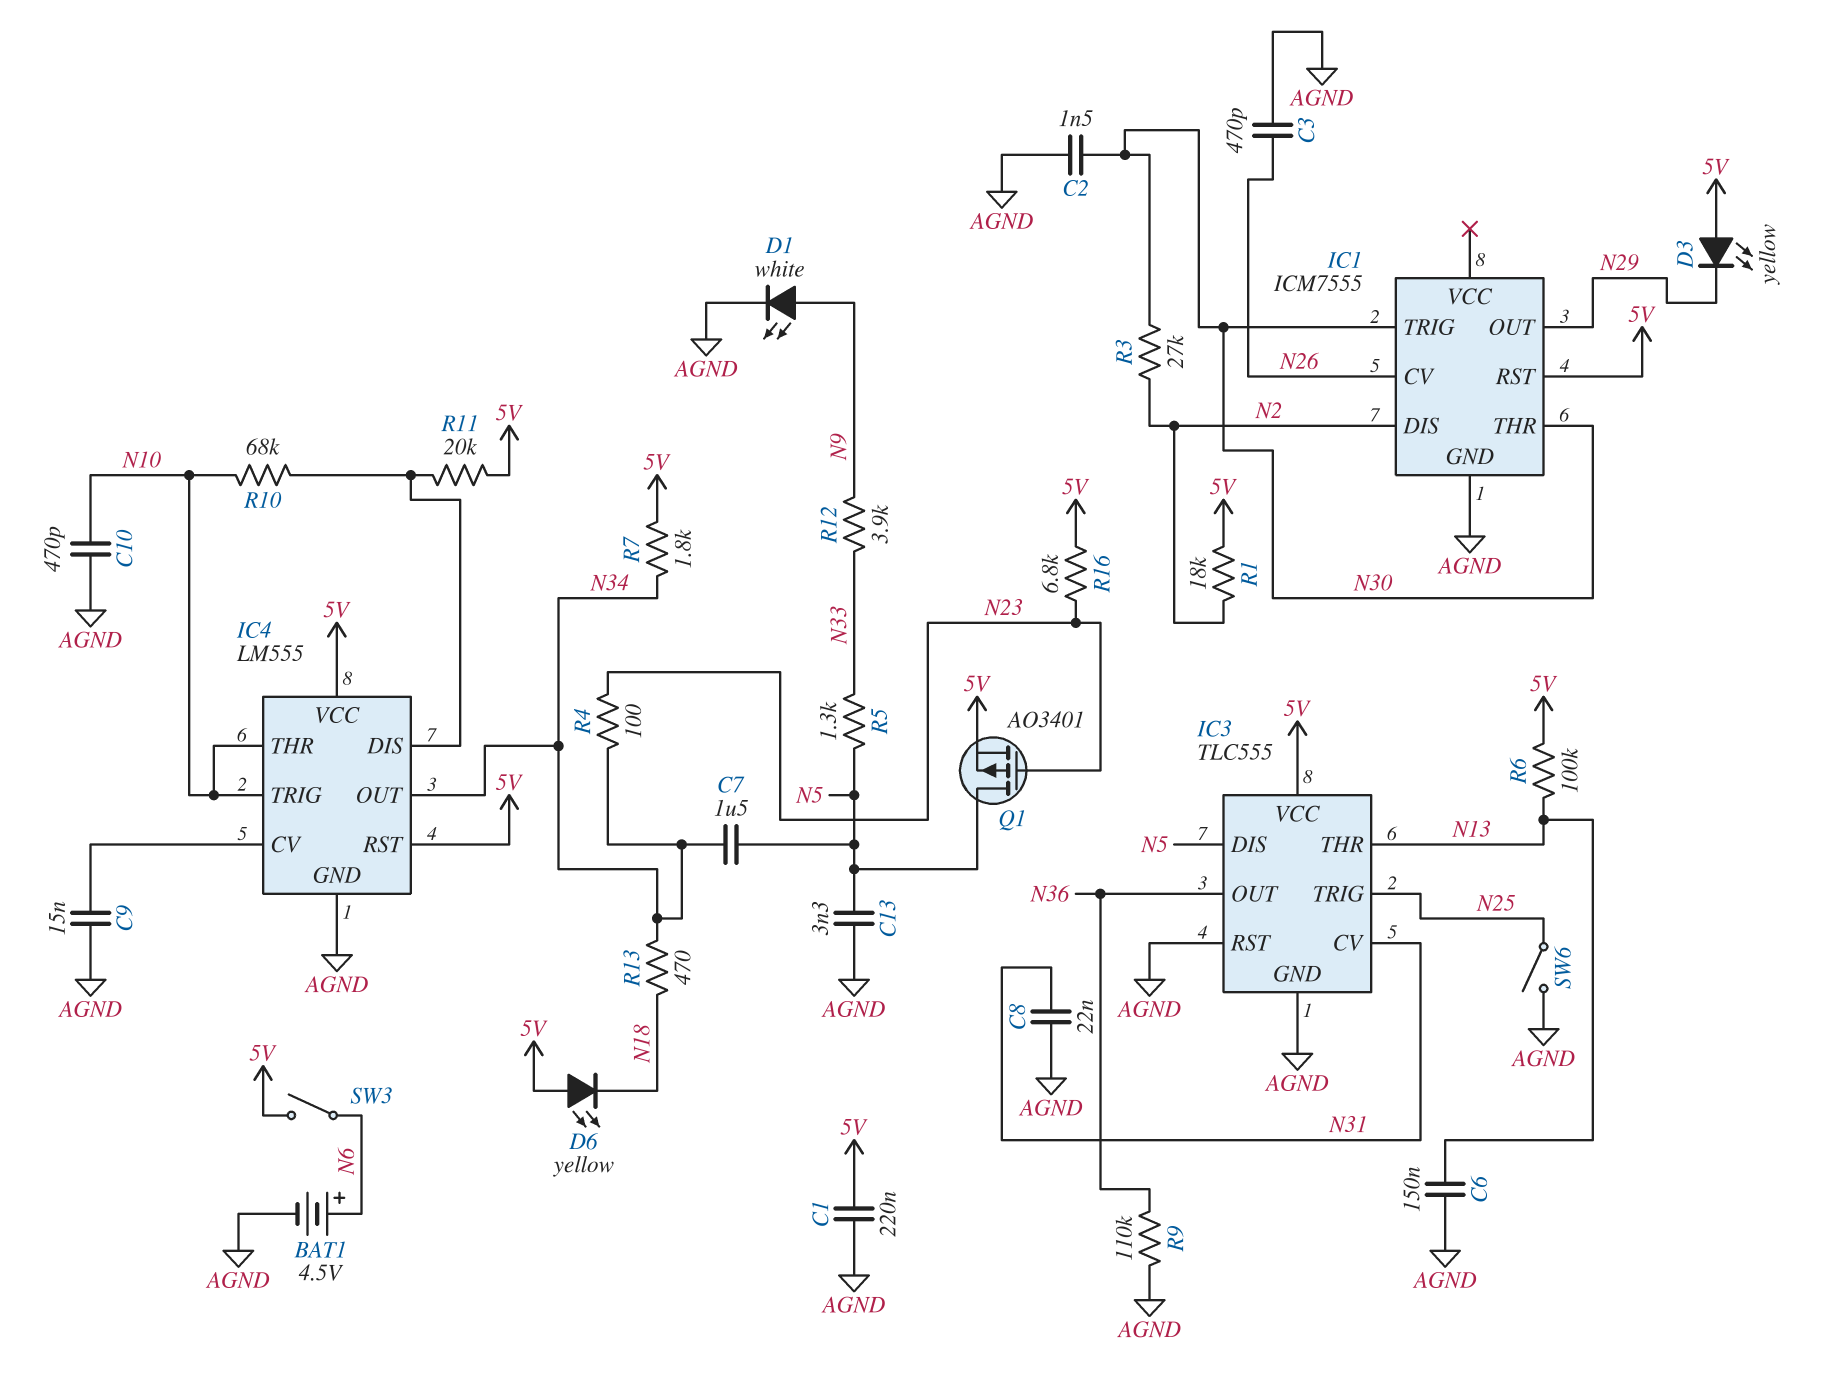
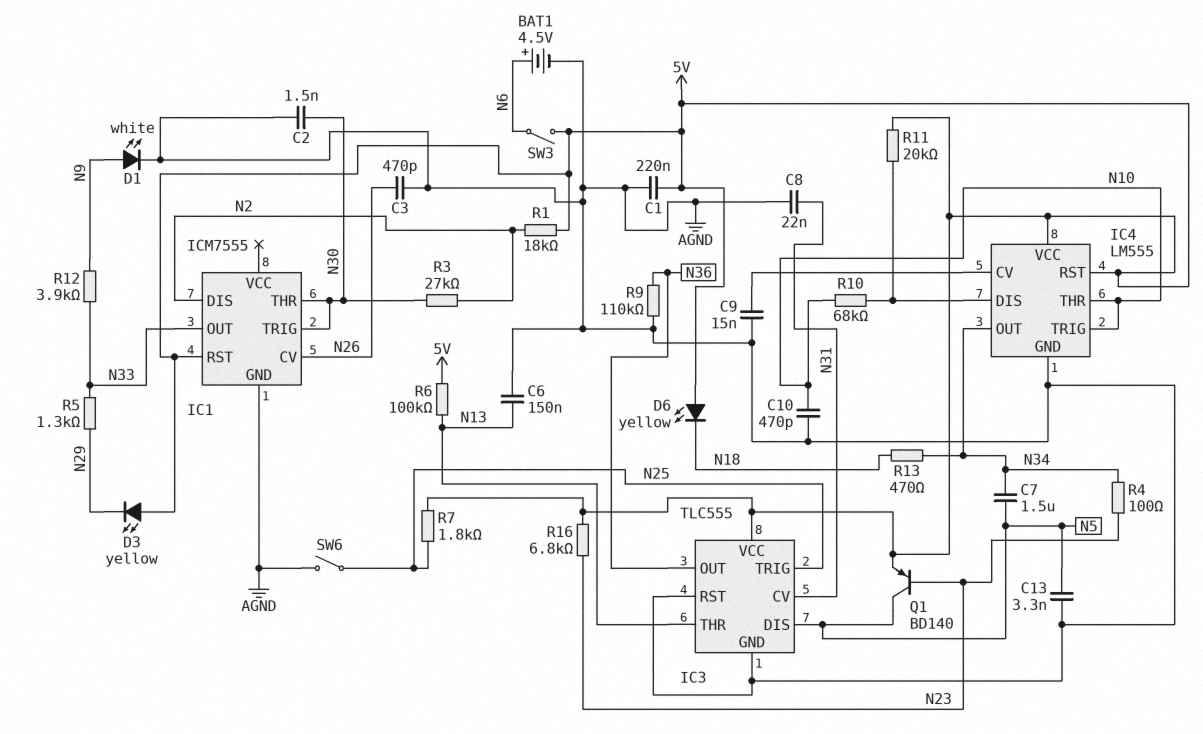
IC1 pin OUT: N29 -> N33
Q1: PMOS AO3401 (G N23, D N5, S 5V) -> PNP BD140 (B N23, C N5, E 5V)
R5: 1.3k (N5, N33) -> 1.3k (N29, N33)
R7: 1.8k (5V, N34) -> 1.8k (5V, N25)

